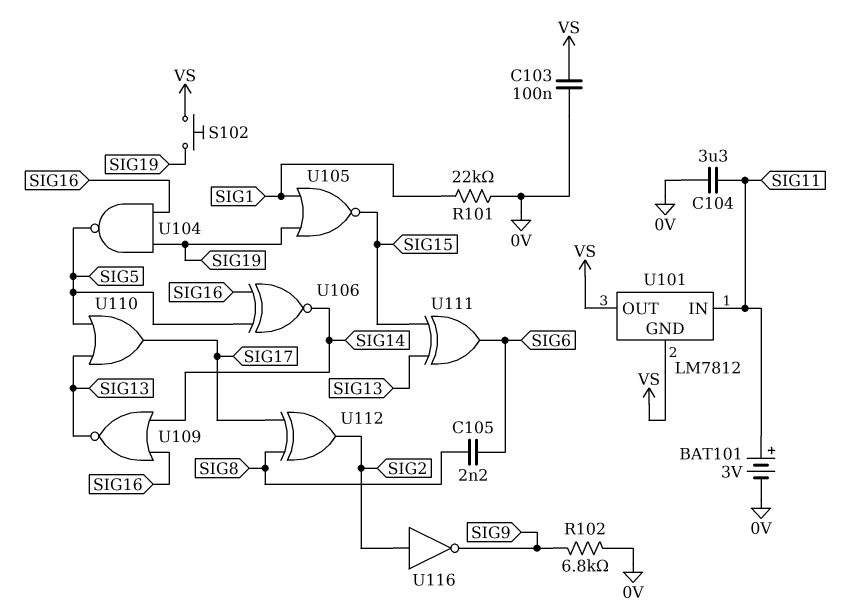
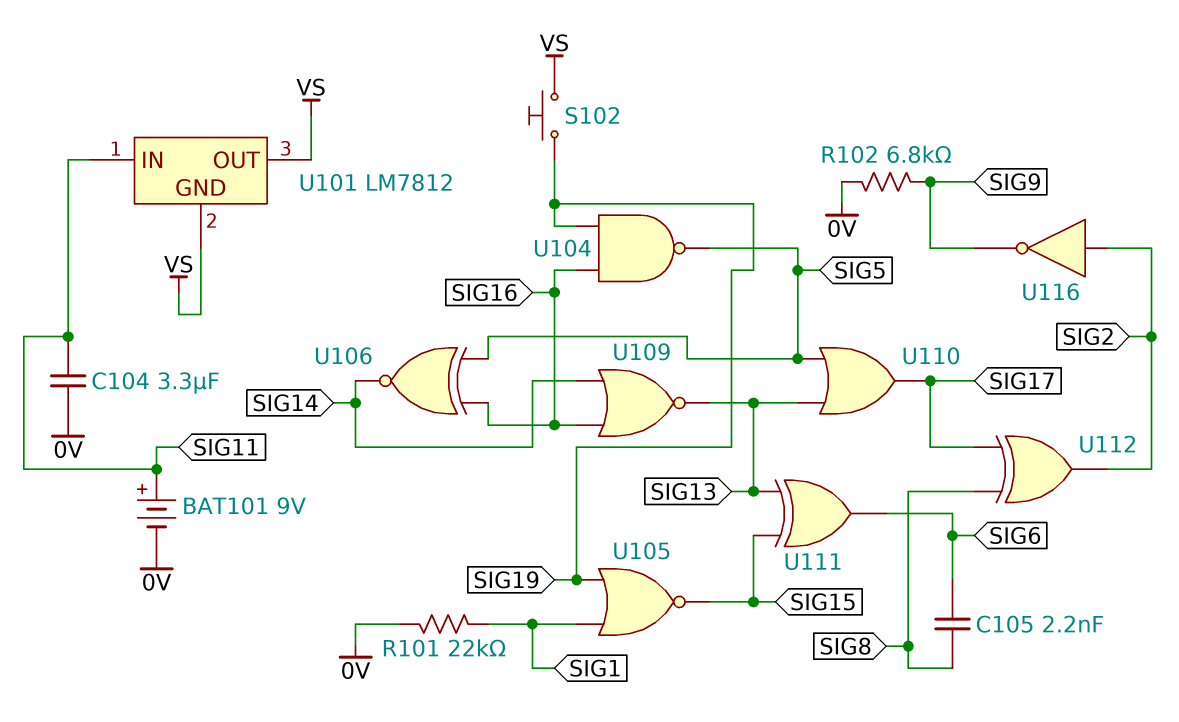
BAT101: 3V (plus SIG11, minus 0V) -> 9V (plus SIG11, minus 0V)
C103: 100nF (0V, VS) -> none

